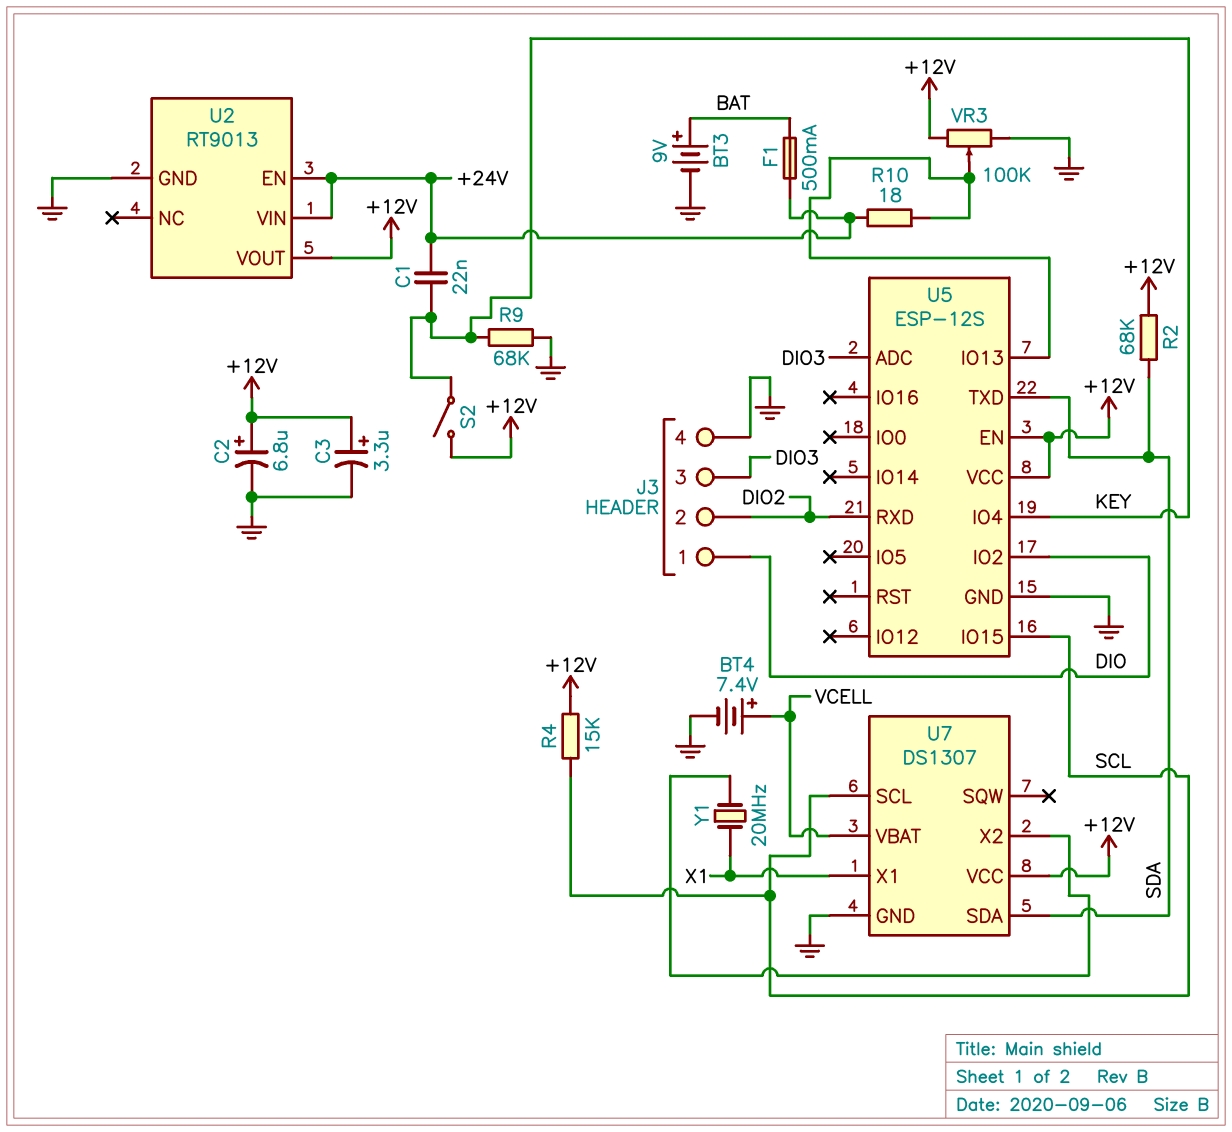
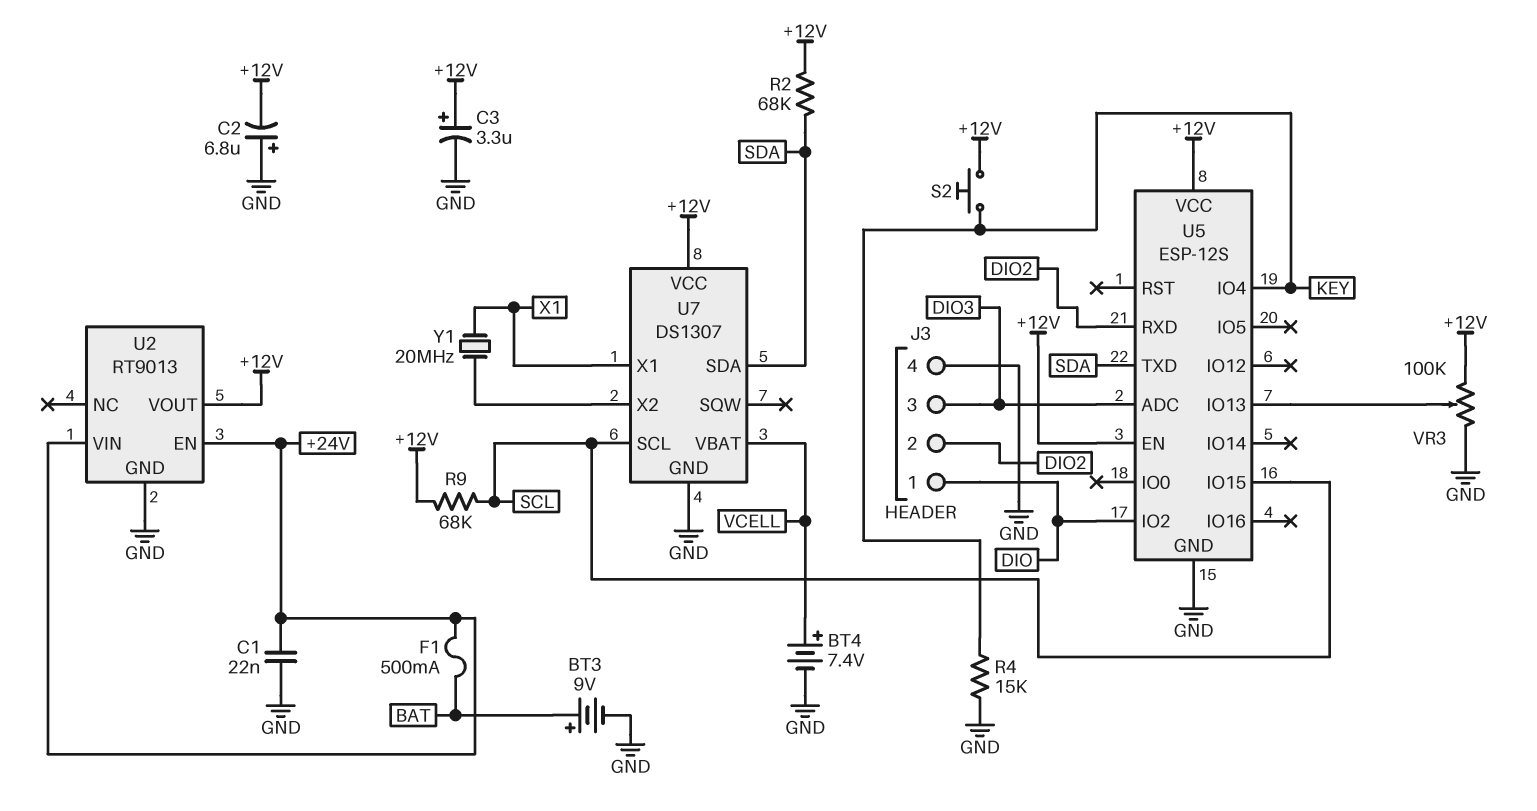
C1: 22nF (+24V, KEY) -> 22nF (+24V, GND)
C2: 6.8uF (plus +12V, minus GND) -> 6.8uF (plus GND, minus +12V)
R4: 15k (+12V, SCL) -> 15k (GND, KEY)
R9: 68k (GND, KEY) -> 68k (+12V, SCL)
R10: 18 (+24V, U5/IO13) -> none
S2: switch (+12V, KEY) -> button (+12V, KEY)

